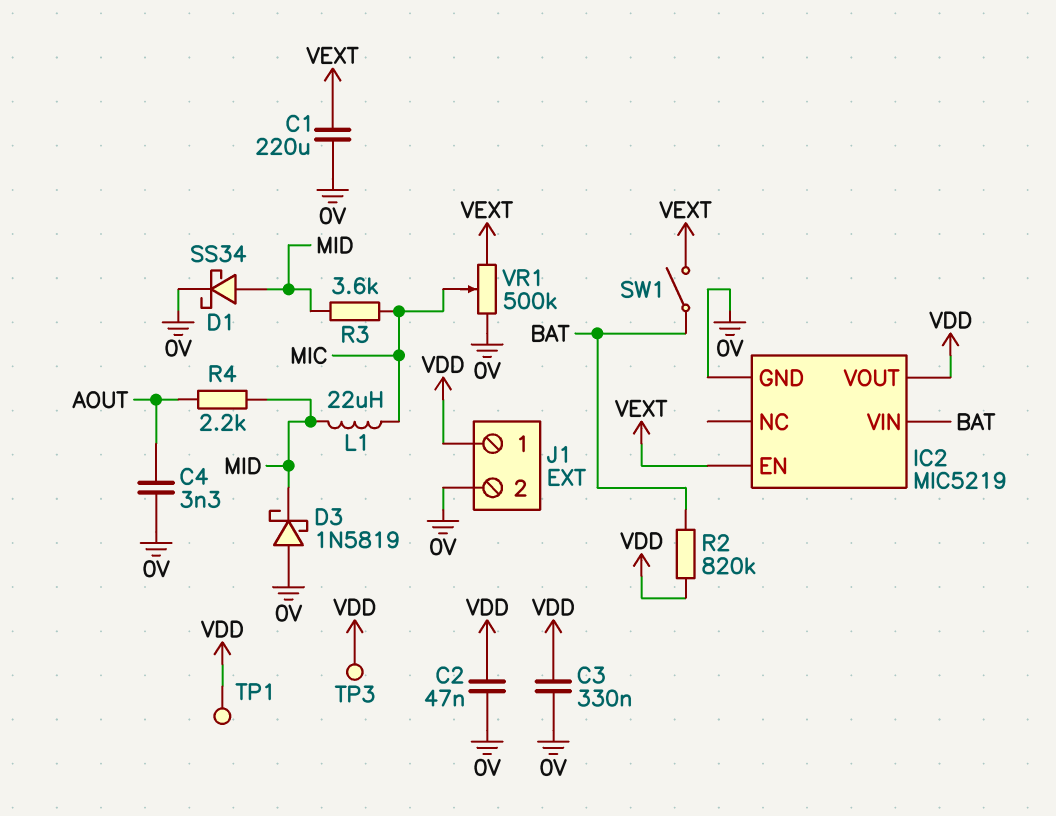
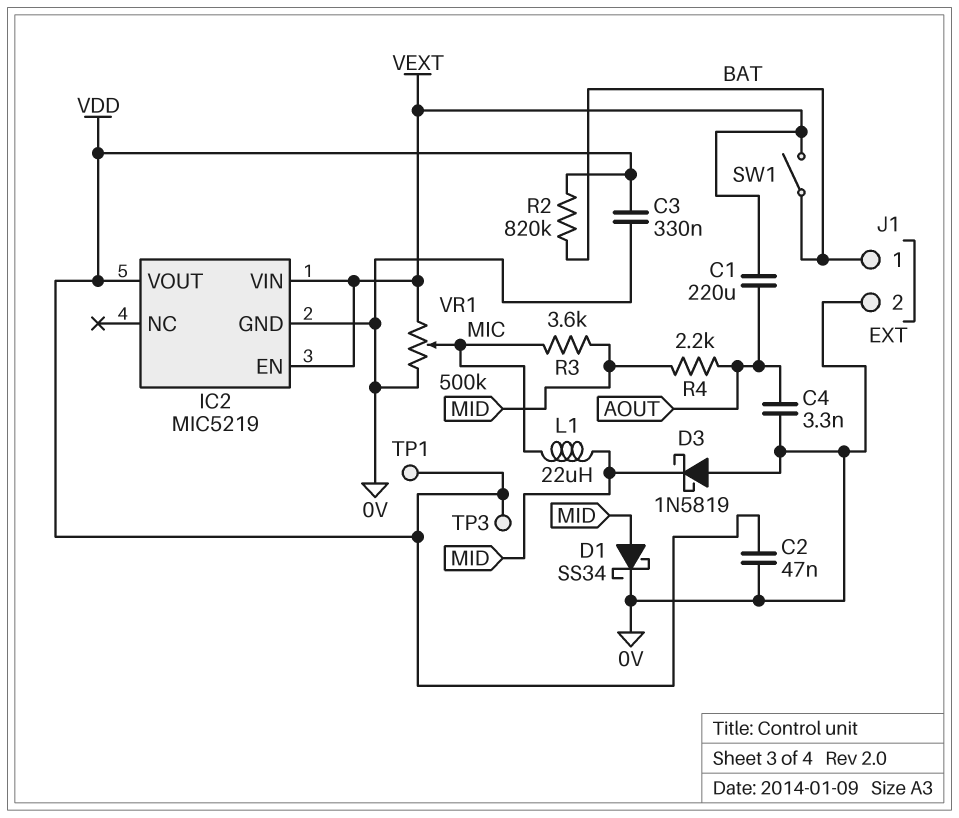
C1: 220uF (0V, VEXT) -> 220uF (AOUT, VEXT)
IC2 pin VIN: BAT -> VEXT
J1 pin 1: VDD -> BAT

